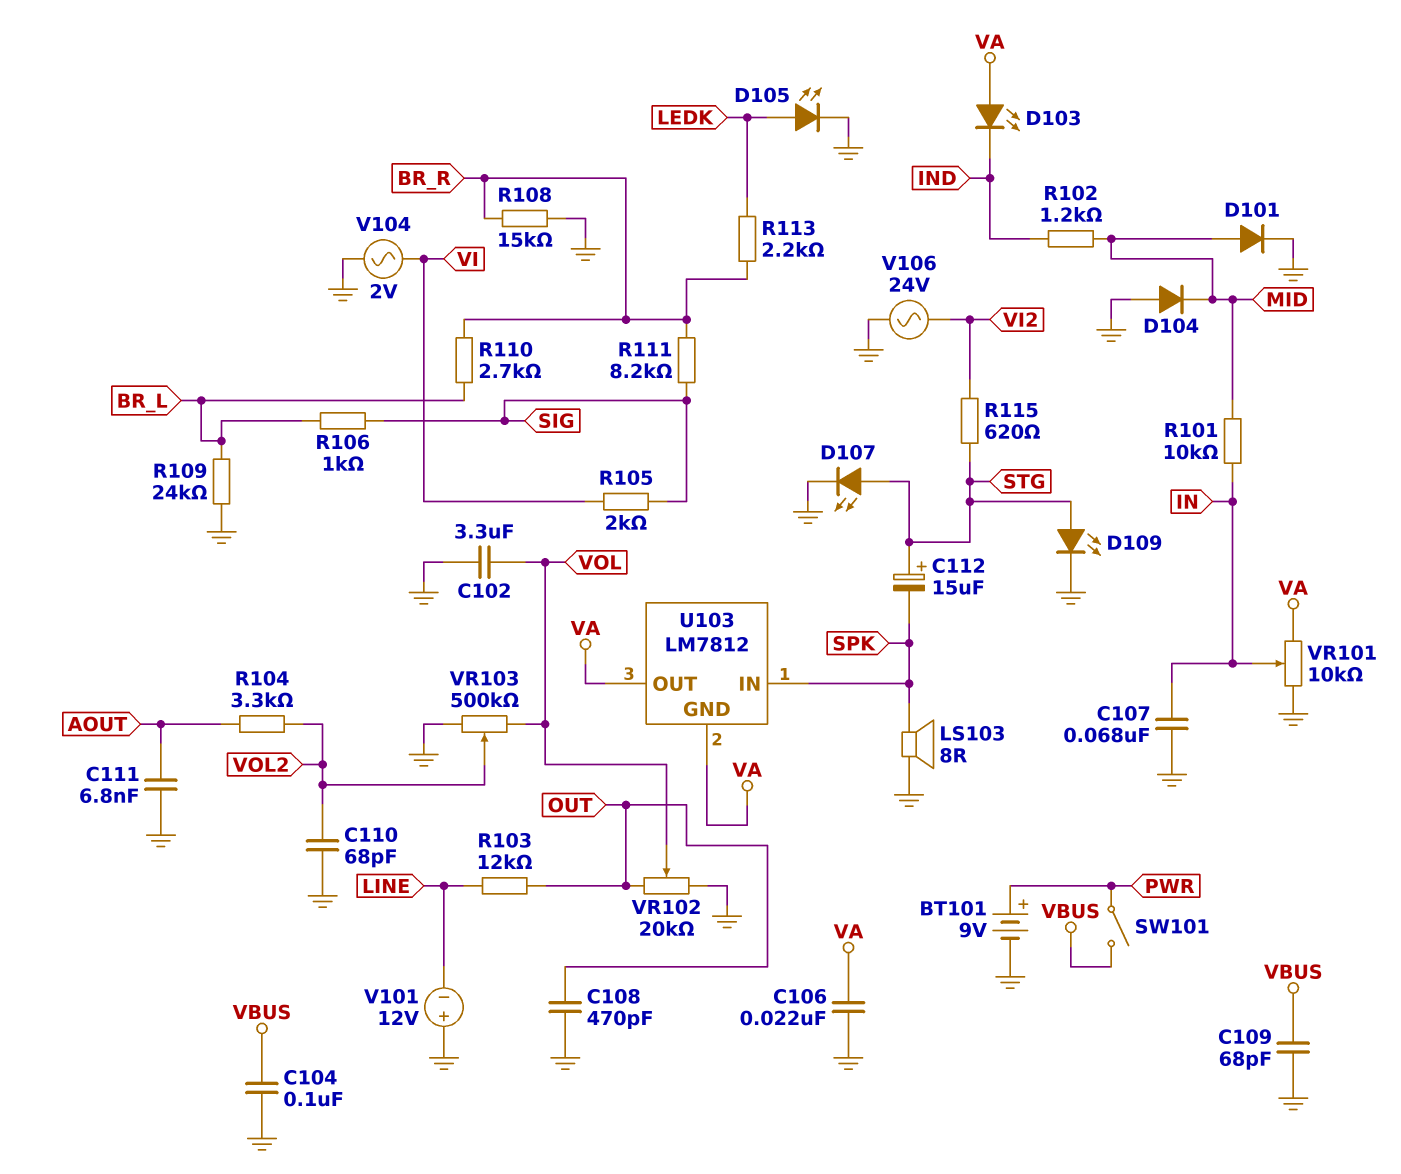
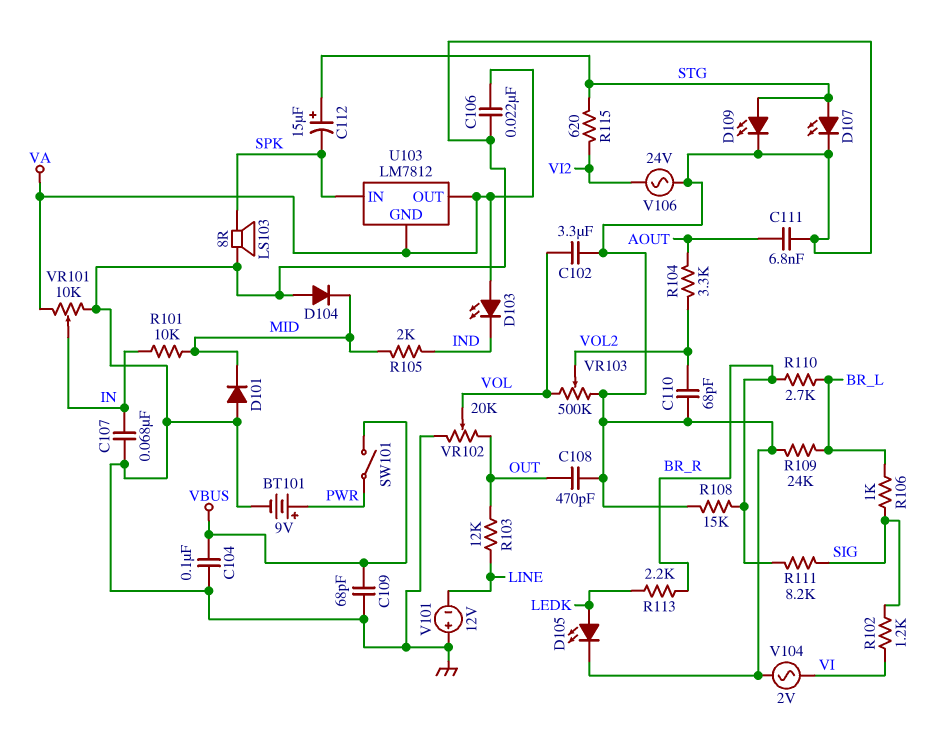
D101: diode (A MID, K GND) -> diode (A GND, K MID)
R102: 1.2k (IND, MID) -> 1.2k (SIG, VI)
R105: 2k (SIG, VI) -> 2k (IND, MID)

